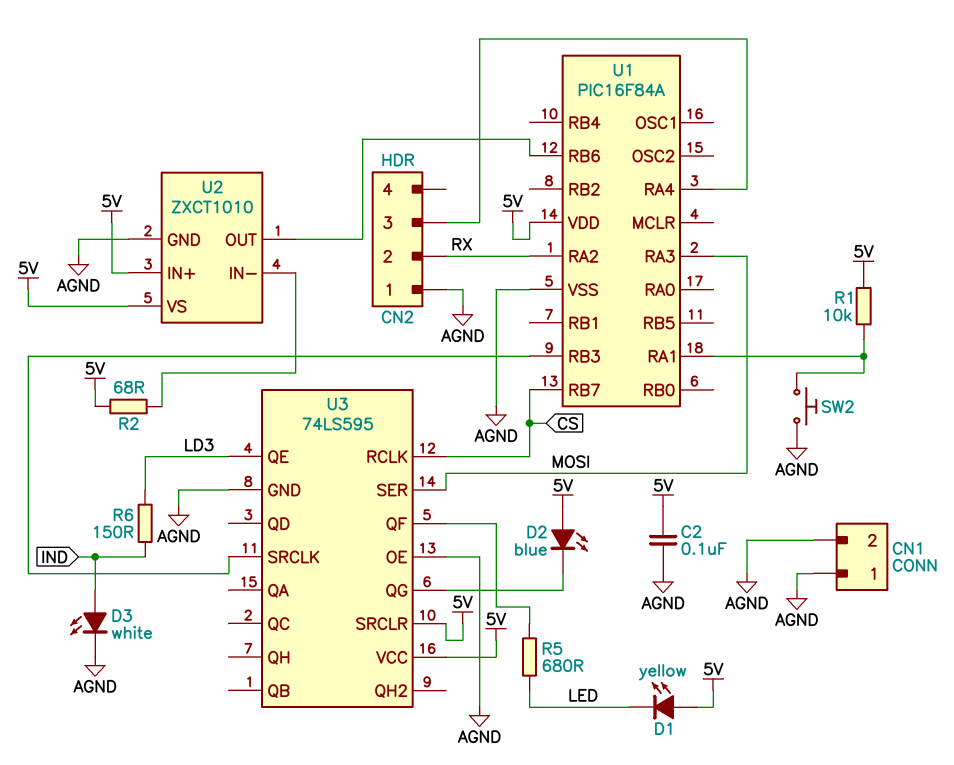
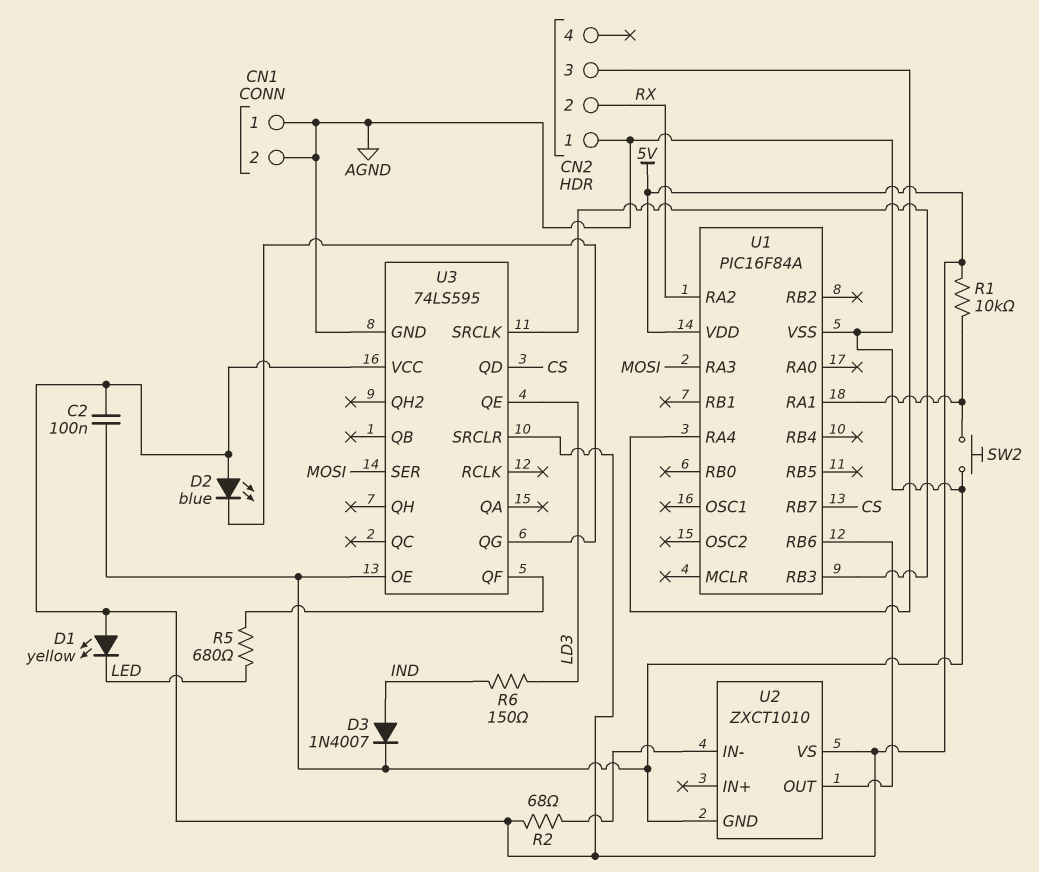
D3: LED white (A IND, K AGND) -> diode 1N4007 (A IND, K AGND)
U2 pin IN+: 5V -> none
U3 pin QD: none -> CS
U3 pin RCLK: CS -> none

